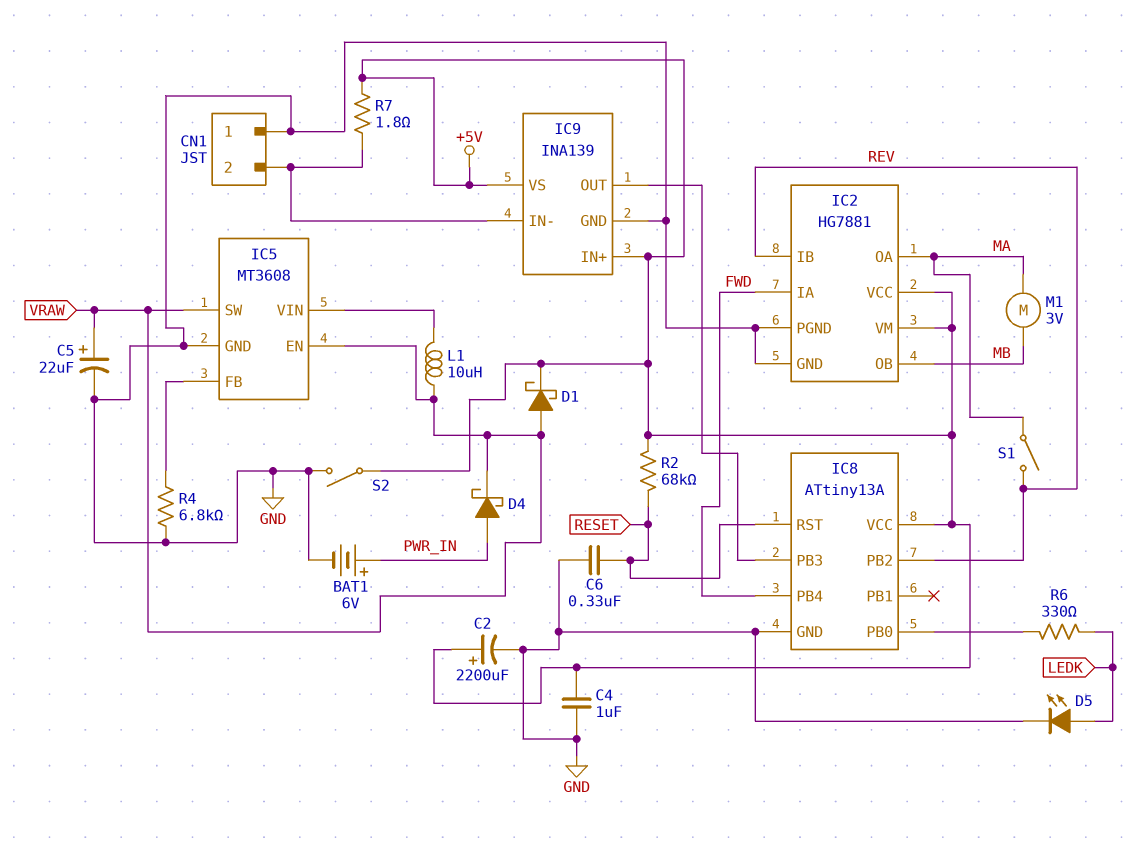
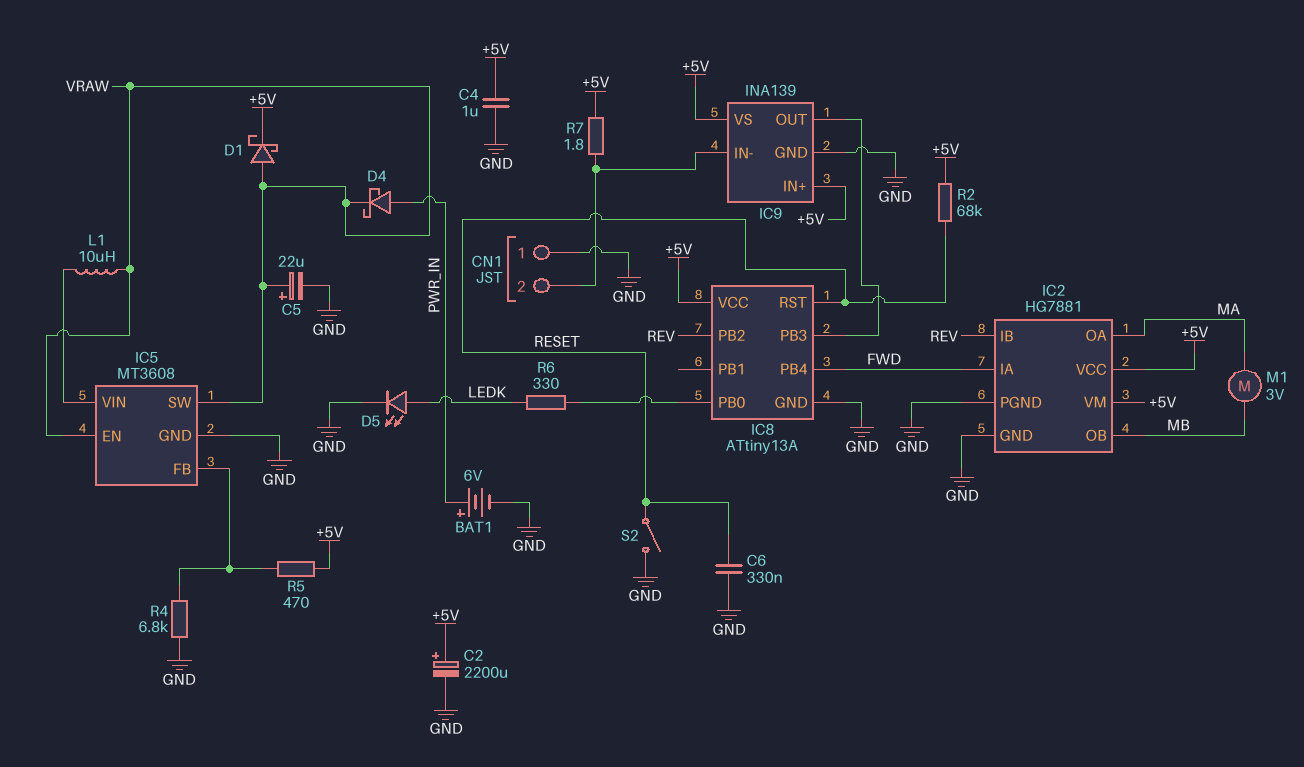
R5: none -> 470 (+5V, IC5/FB)
S1: switch (MA, REV) -> none
S2: switch (+5V, GND) -> switch (GND, RESET)

